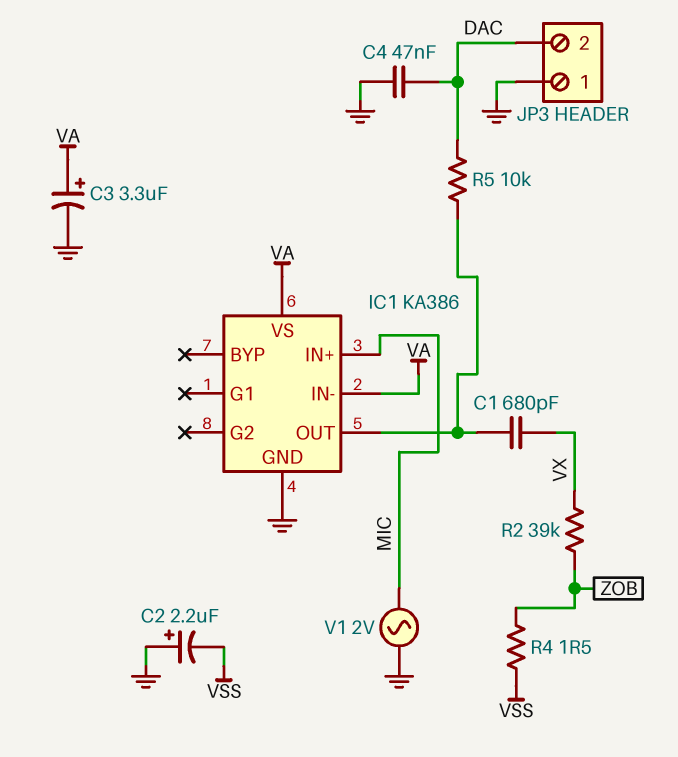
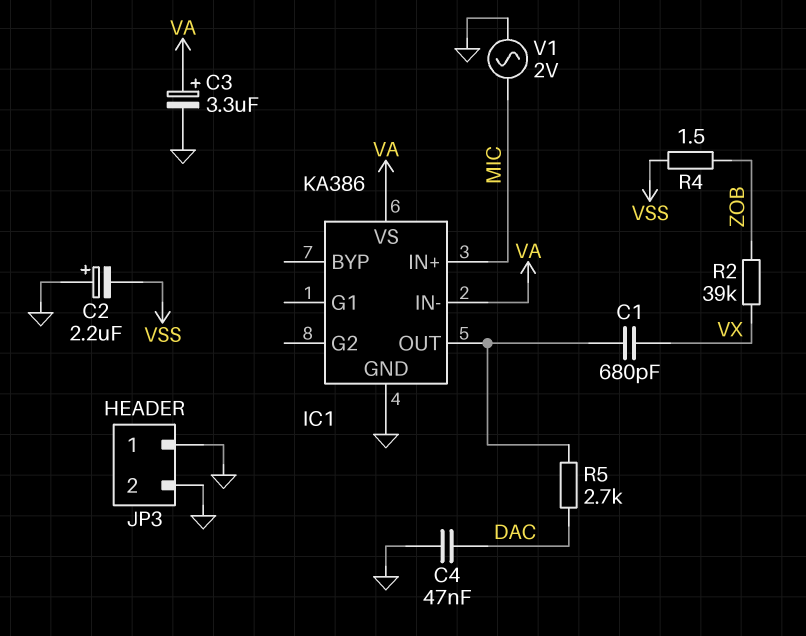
JP3 pin 2: DAC -> GND
R5: 10k (DAC, IC1/OUT) -> 2.7k (DAC, IC1/OUT)

